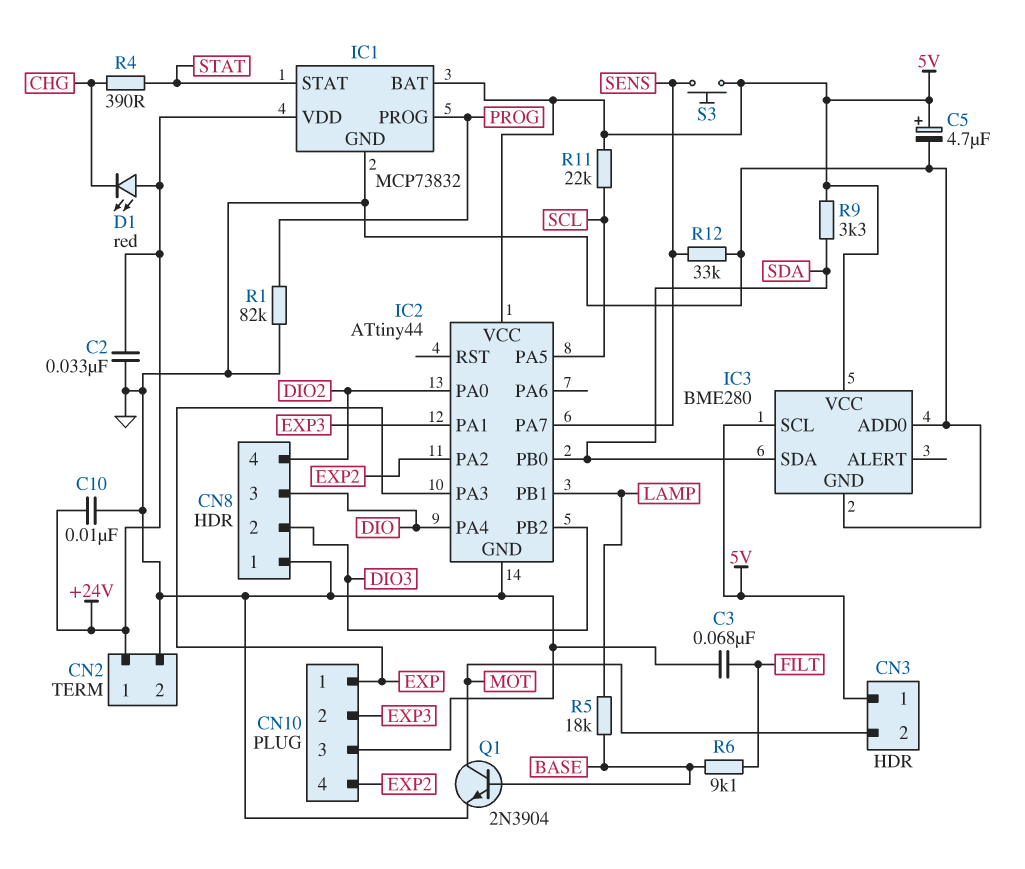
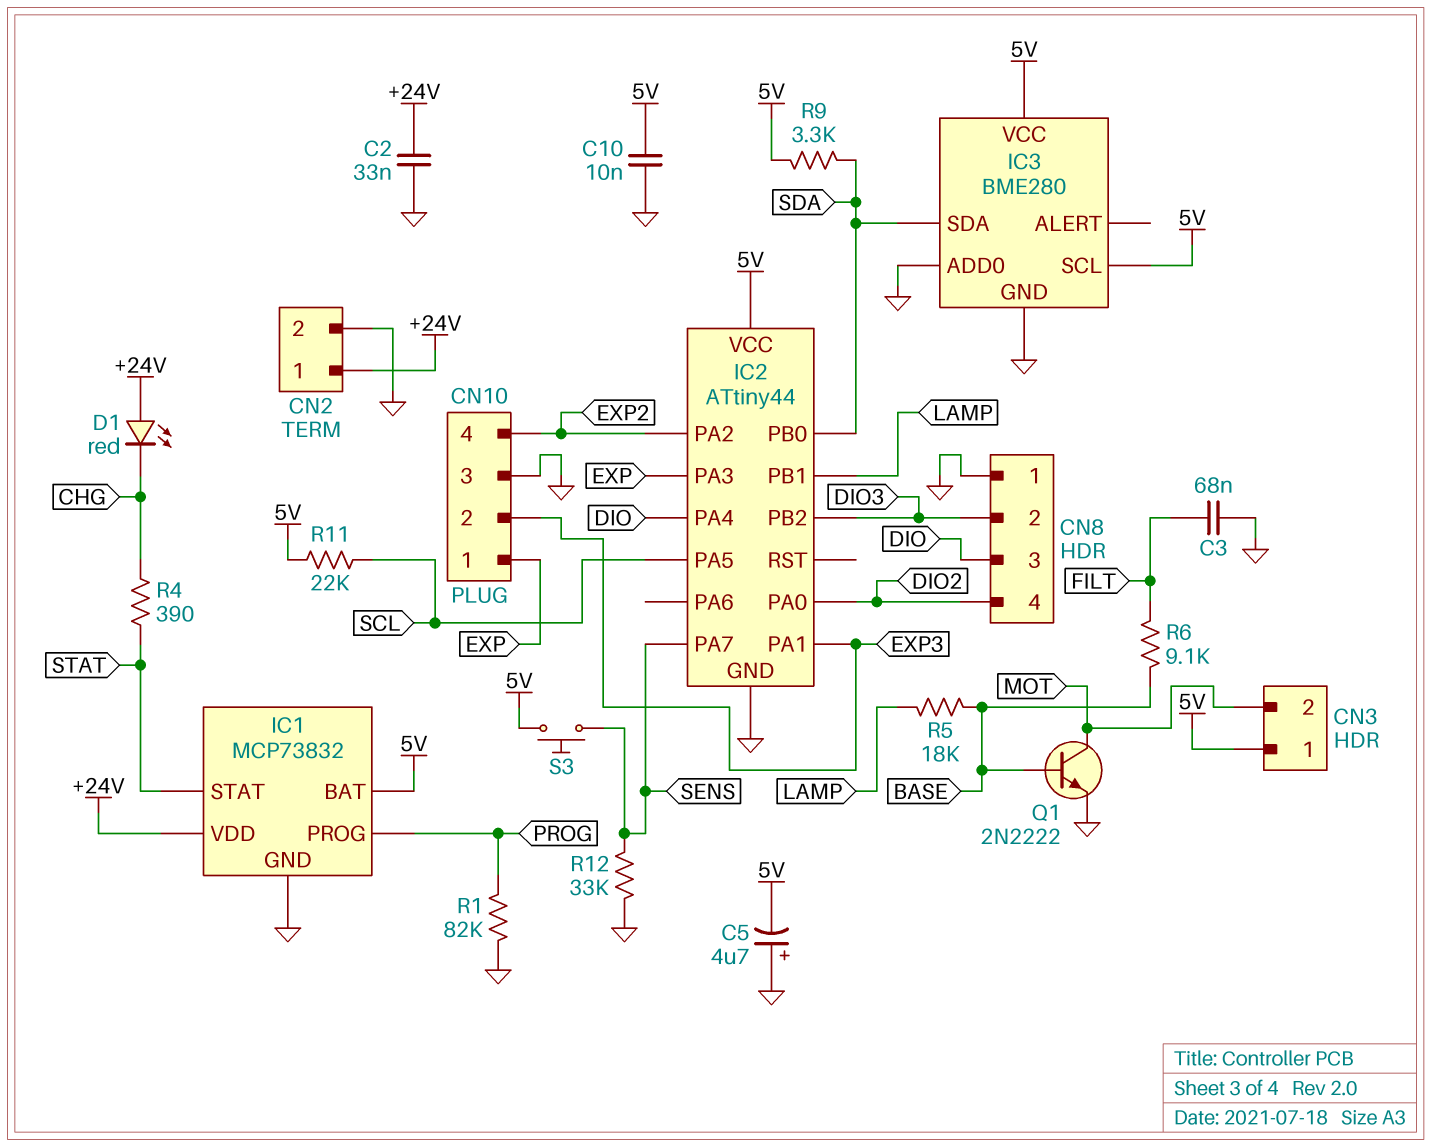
C5: 4.7uF (plus 5V, minus GND) -> 4.7uF (plus GND, minus 5V)
C10: 10nF (+24V, GND) -> 10nF (5V, GND)
Q1: NPN 2N3904 (B BASE, C MOT, E GND) -> NPN 2N2222 (B BASE, C MOT, E GND)

